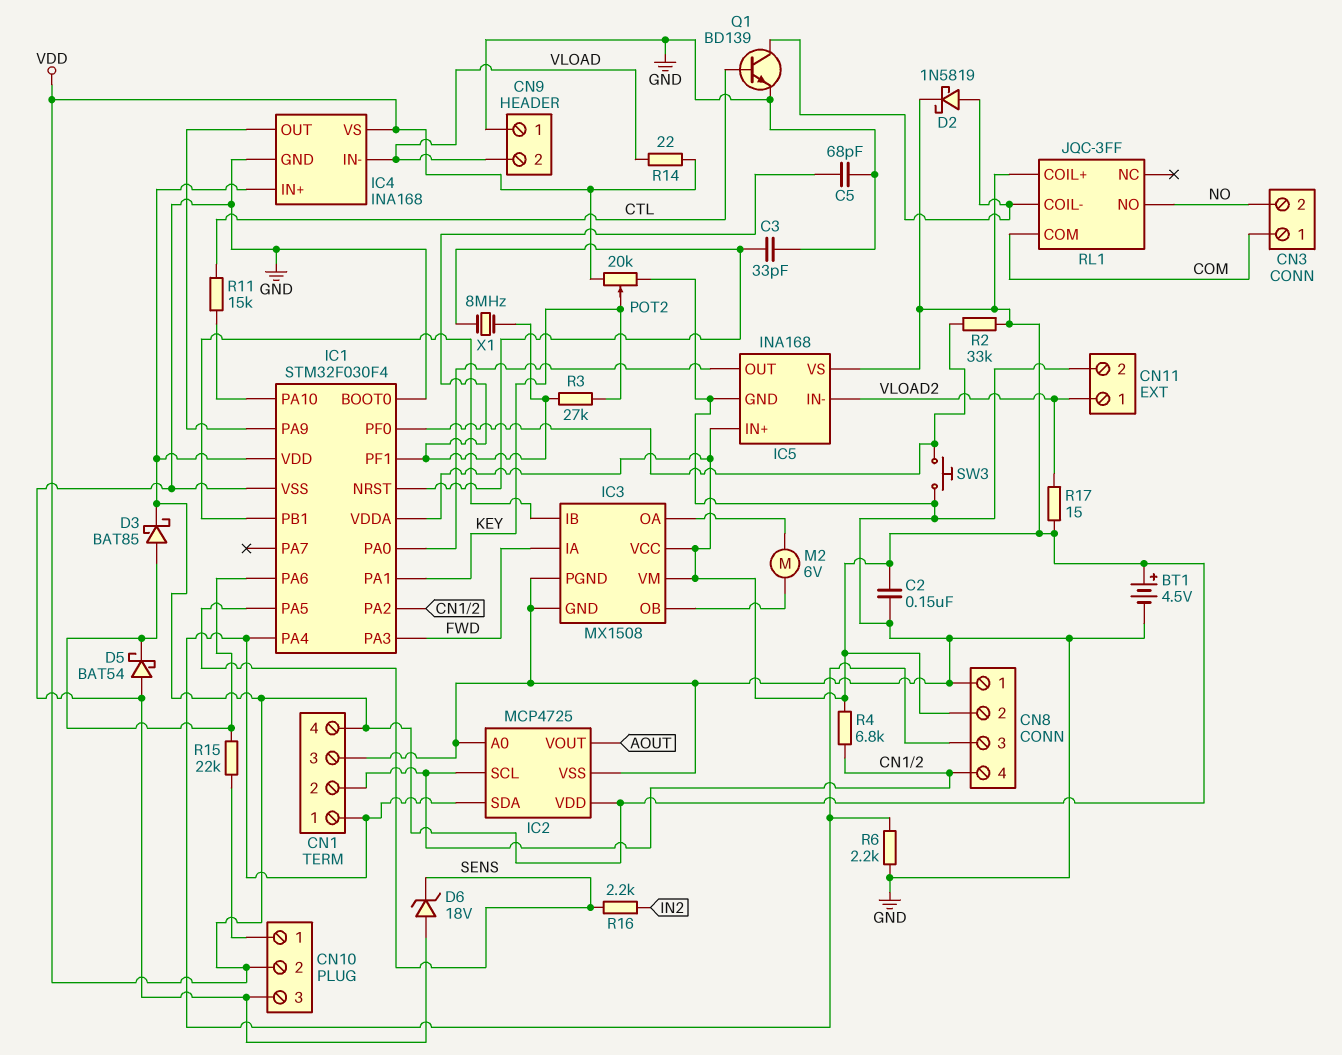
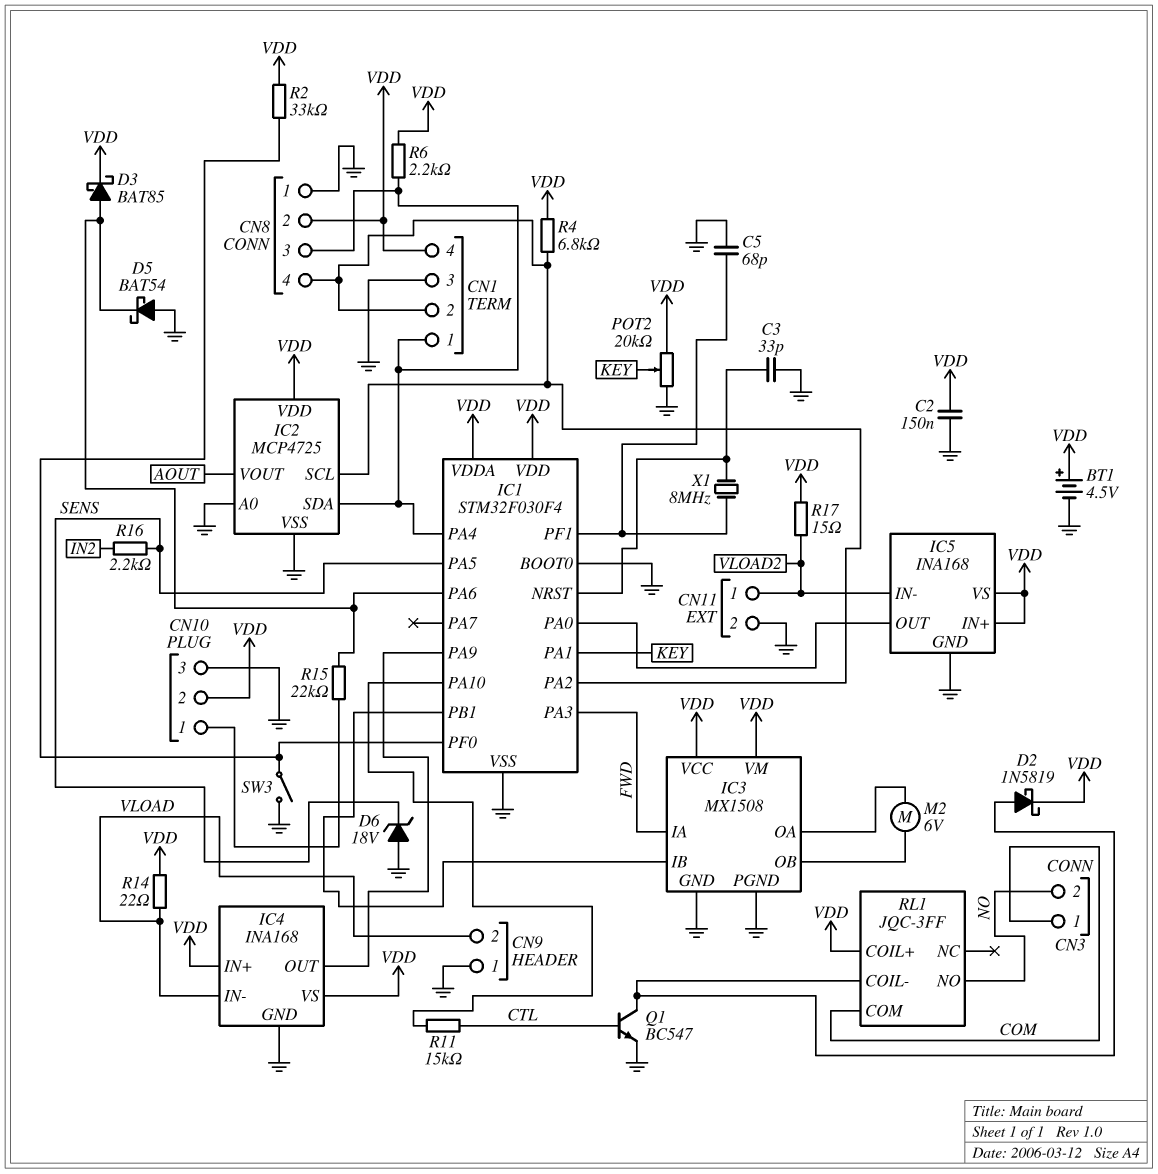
Q1: NPN BD139 (B CTL, C RL1/COIL-, E GND) -> NPN BC547 (B CTL, C RL1/COIL-, E GND)
R3: 27k (IC1/PF1, KEY) -> none
R6: 2.2k (CN1/1, GND) -> 2.2k (CN1/1, VDD)
SW3: button (GND, IC1/PF0) -> switch (GND, IC1/PF0)

